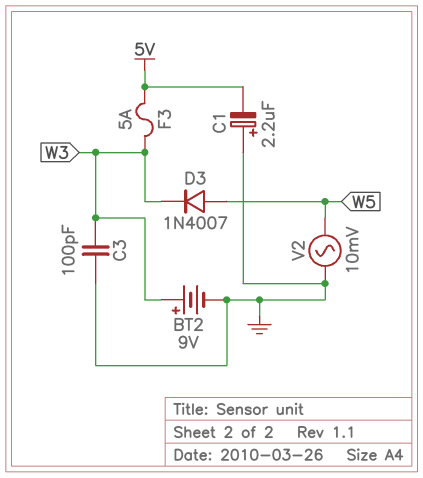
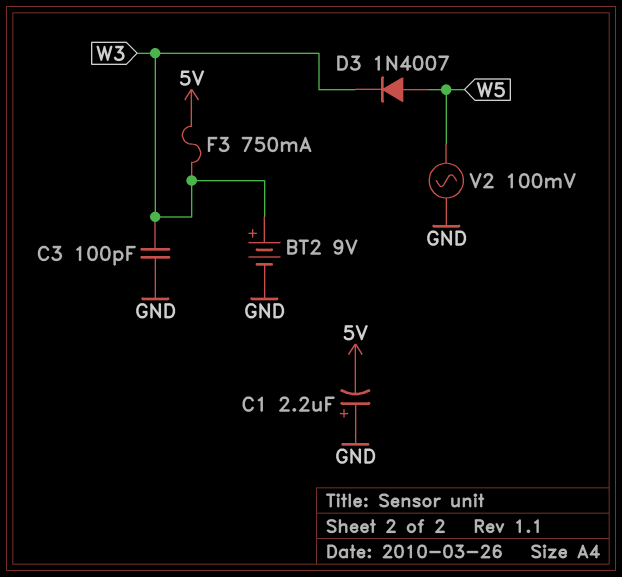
F3: 5A (5V, W3) -> 750mA (5V, W3)
V2: AC 10mV (GND, W5) -> AC 100mV (GND, W5)

